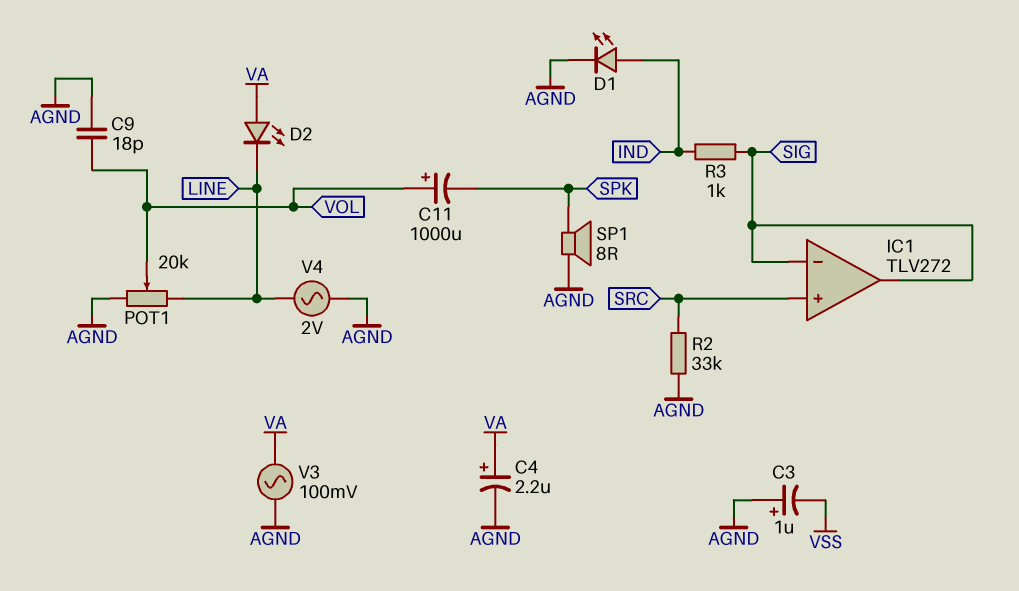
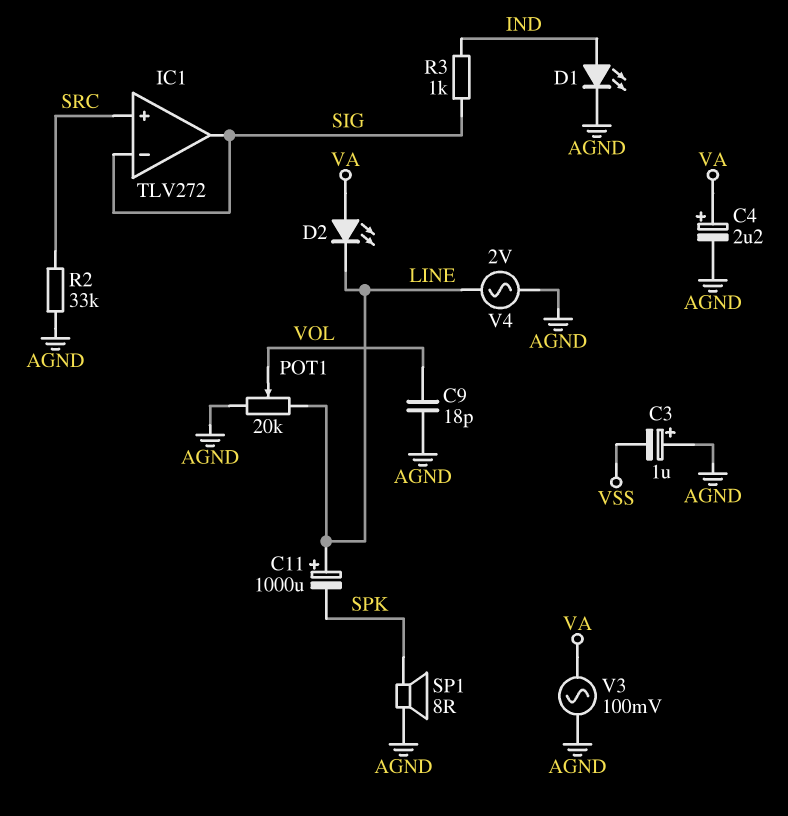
C11: 1000uF (plus VOL, minus SPK) -> 1000uF (plus LINE, minus SPK)

